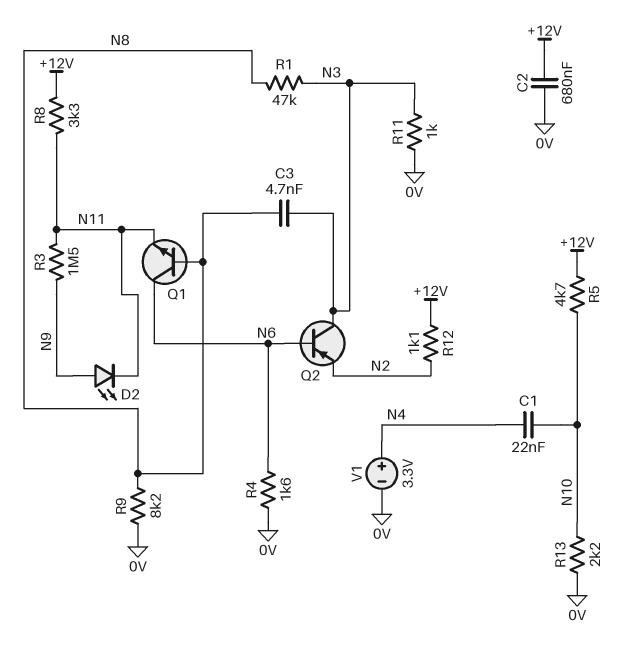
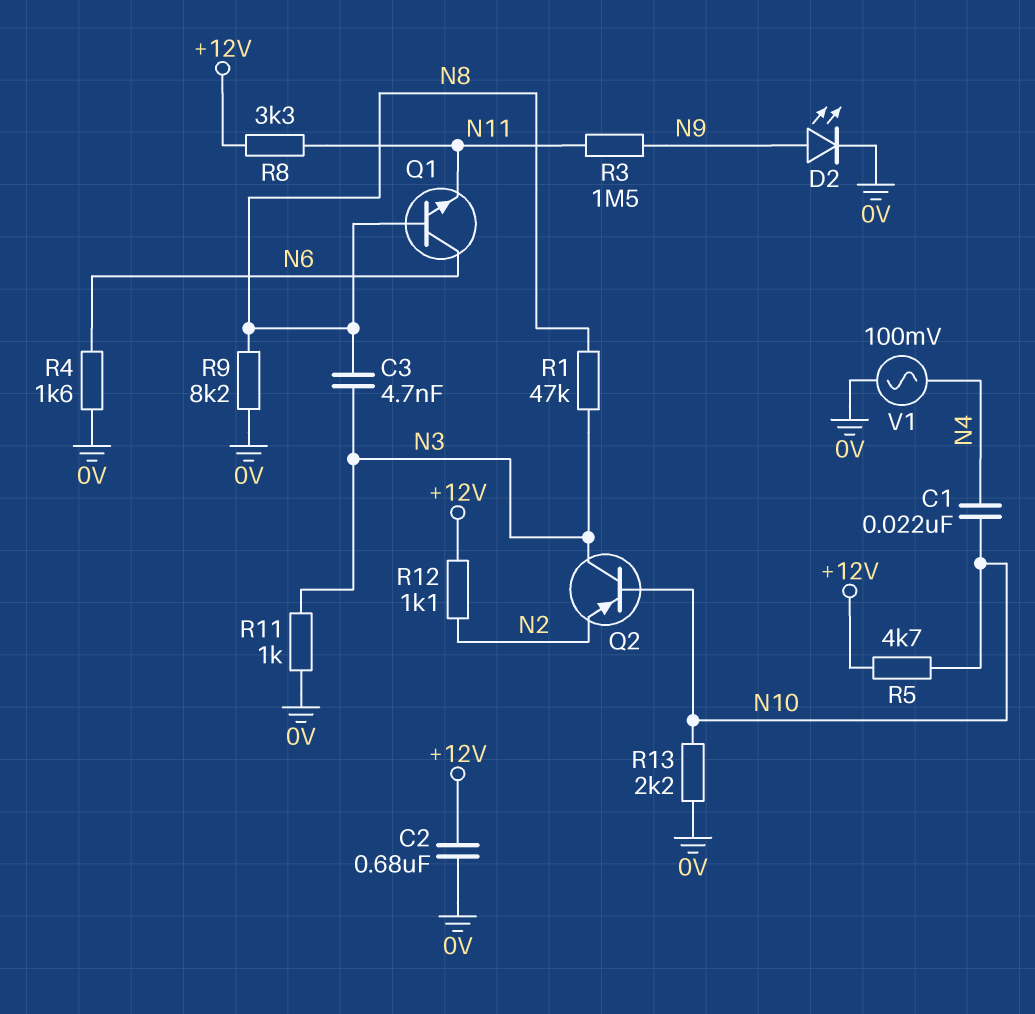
D2: LED (A N9, K N11) -> LED (A N9, K 0V)
Q2: PNP (B N6, C N3, E N2) -> PNP (B N10, C N3, E N2)
V1: 3.3V (plus N4, minus 0V) -> AC 100mV (0V, N4)

